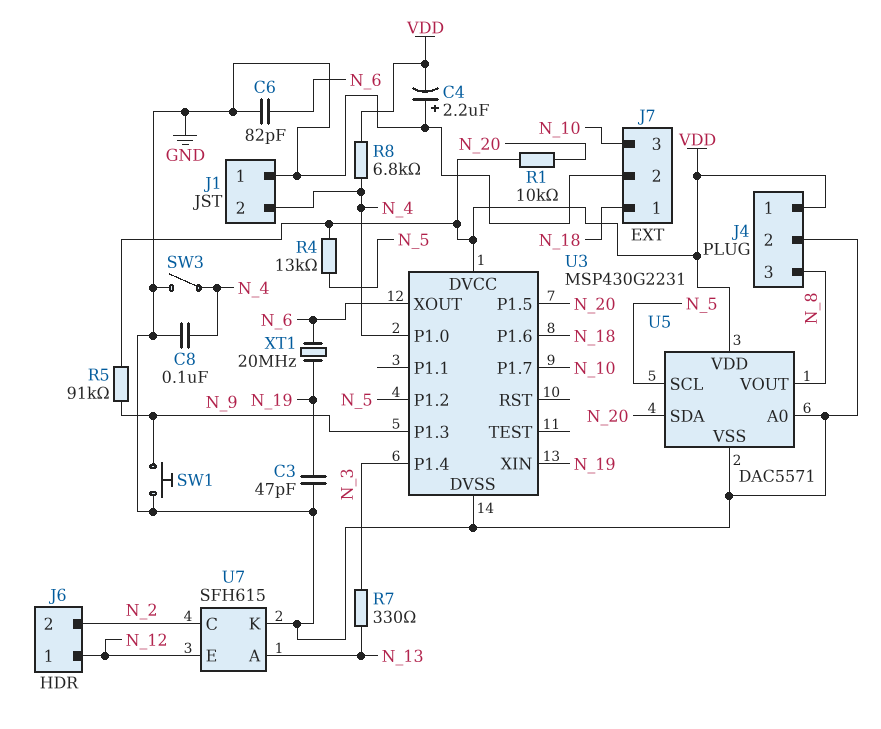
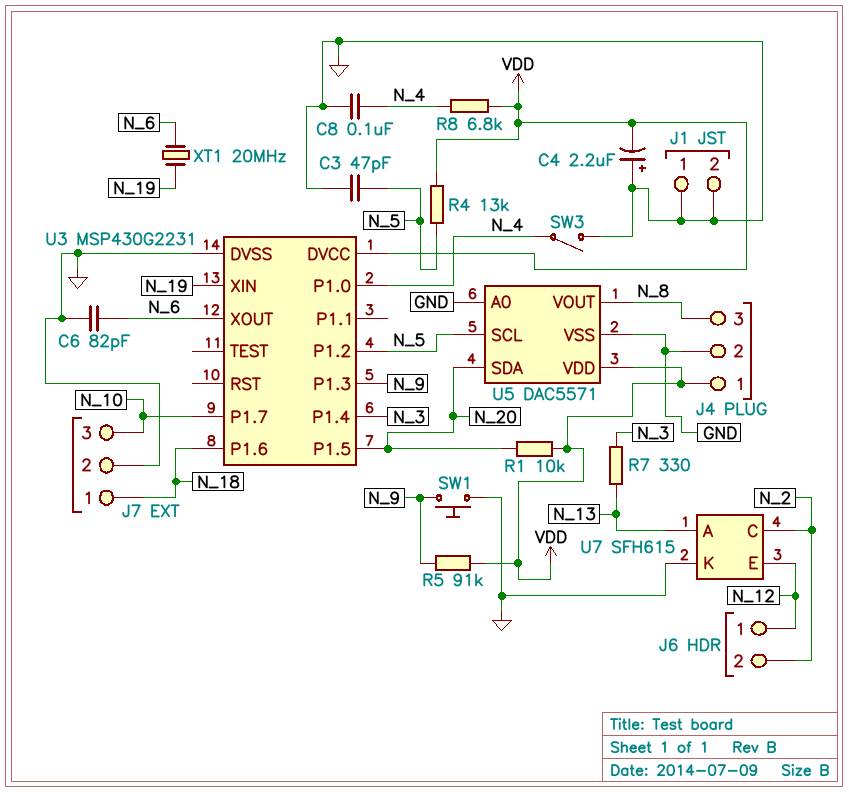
C3: 47pF (GND, N_19) -> 47pF (GND, N_5)
J1 pin 2: N_4 -> GND

